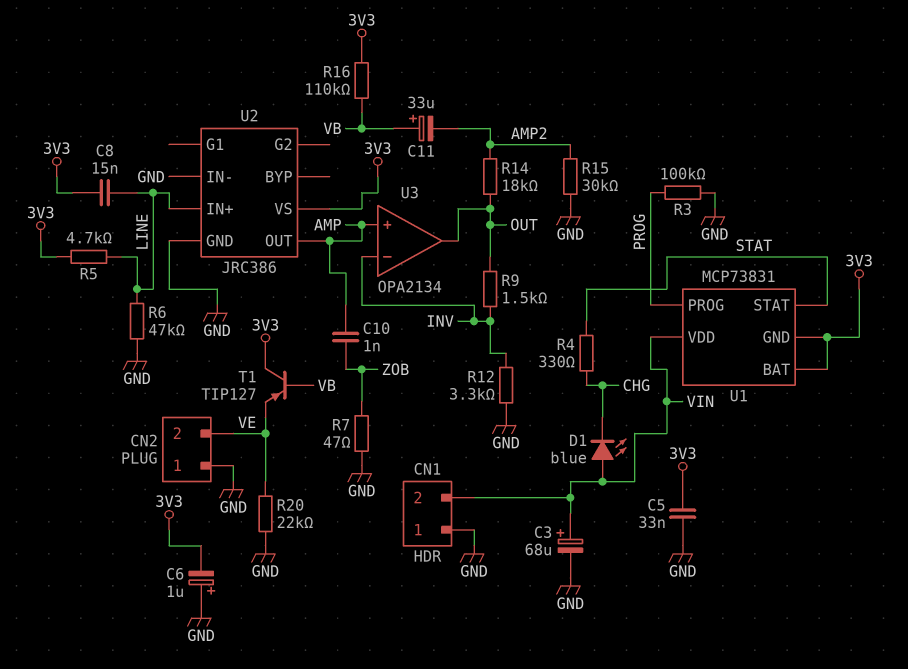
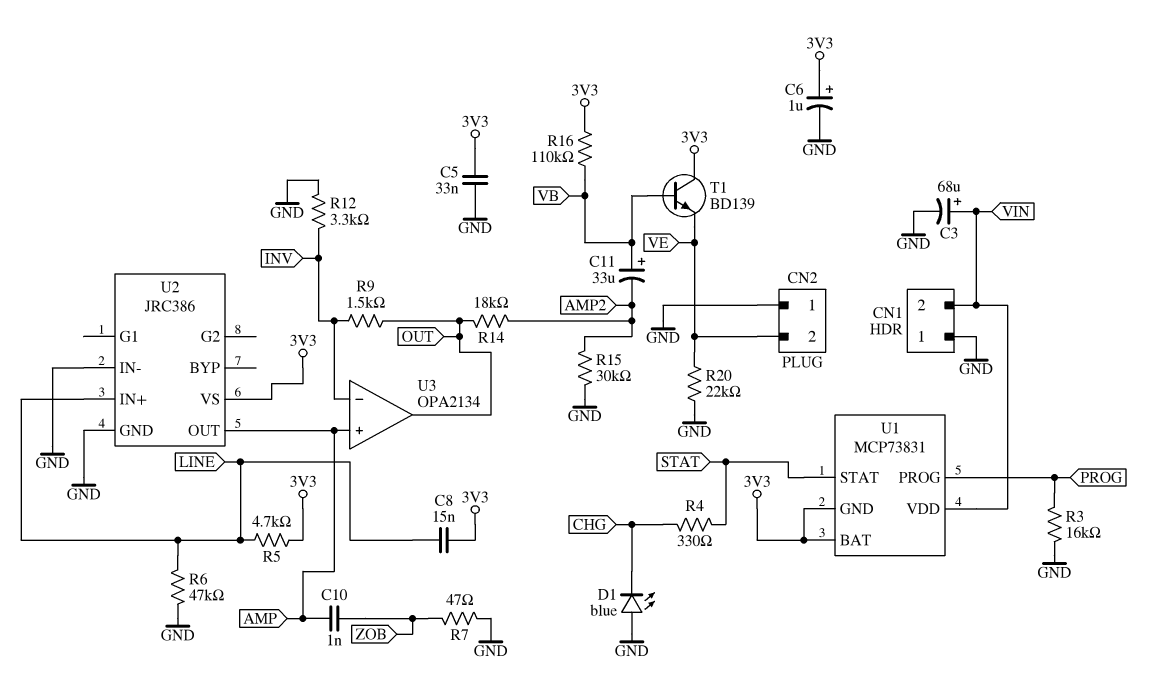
C6: 1uF (plus GND, minus 3V3) -> 1uF (plus 3V3, minus GND)
D1: LED blue (A VIN, K CHG) -> LED blue (A GND, K CHG)
R3: 100k (GND, PROG) -> 16k (GND, PROG)
T1: PNP TIP127 (B VB, C 3V3, E VE) -> NPN BD139 (B VB, C 3V3, E VE)

